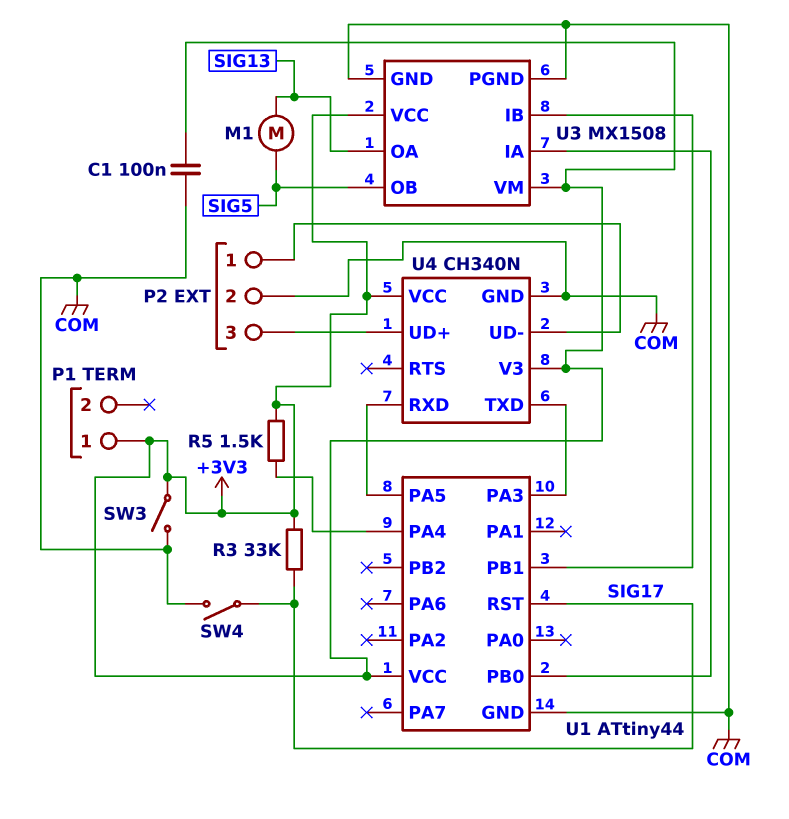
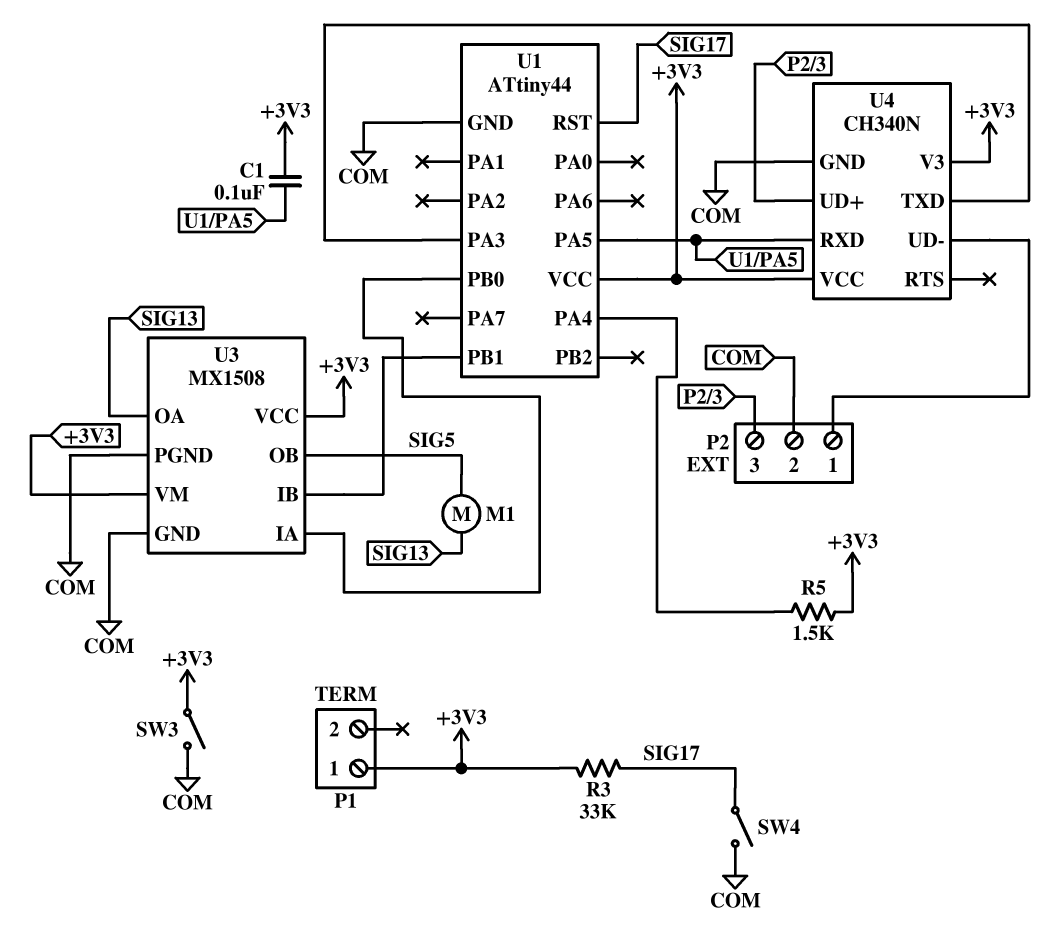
C1: 100nF (+3V3, COM) -> 100nF (+3V3, U1/PA5)

